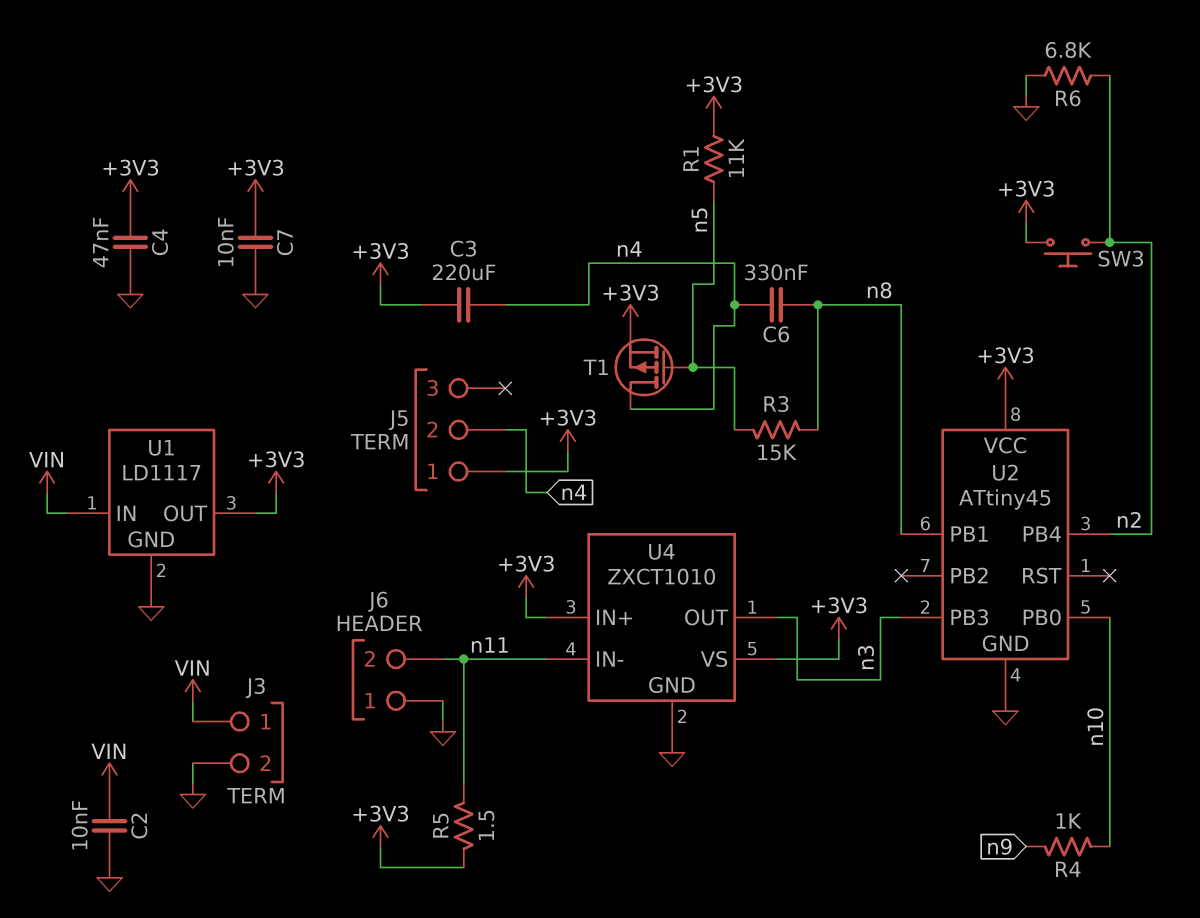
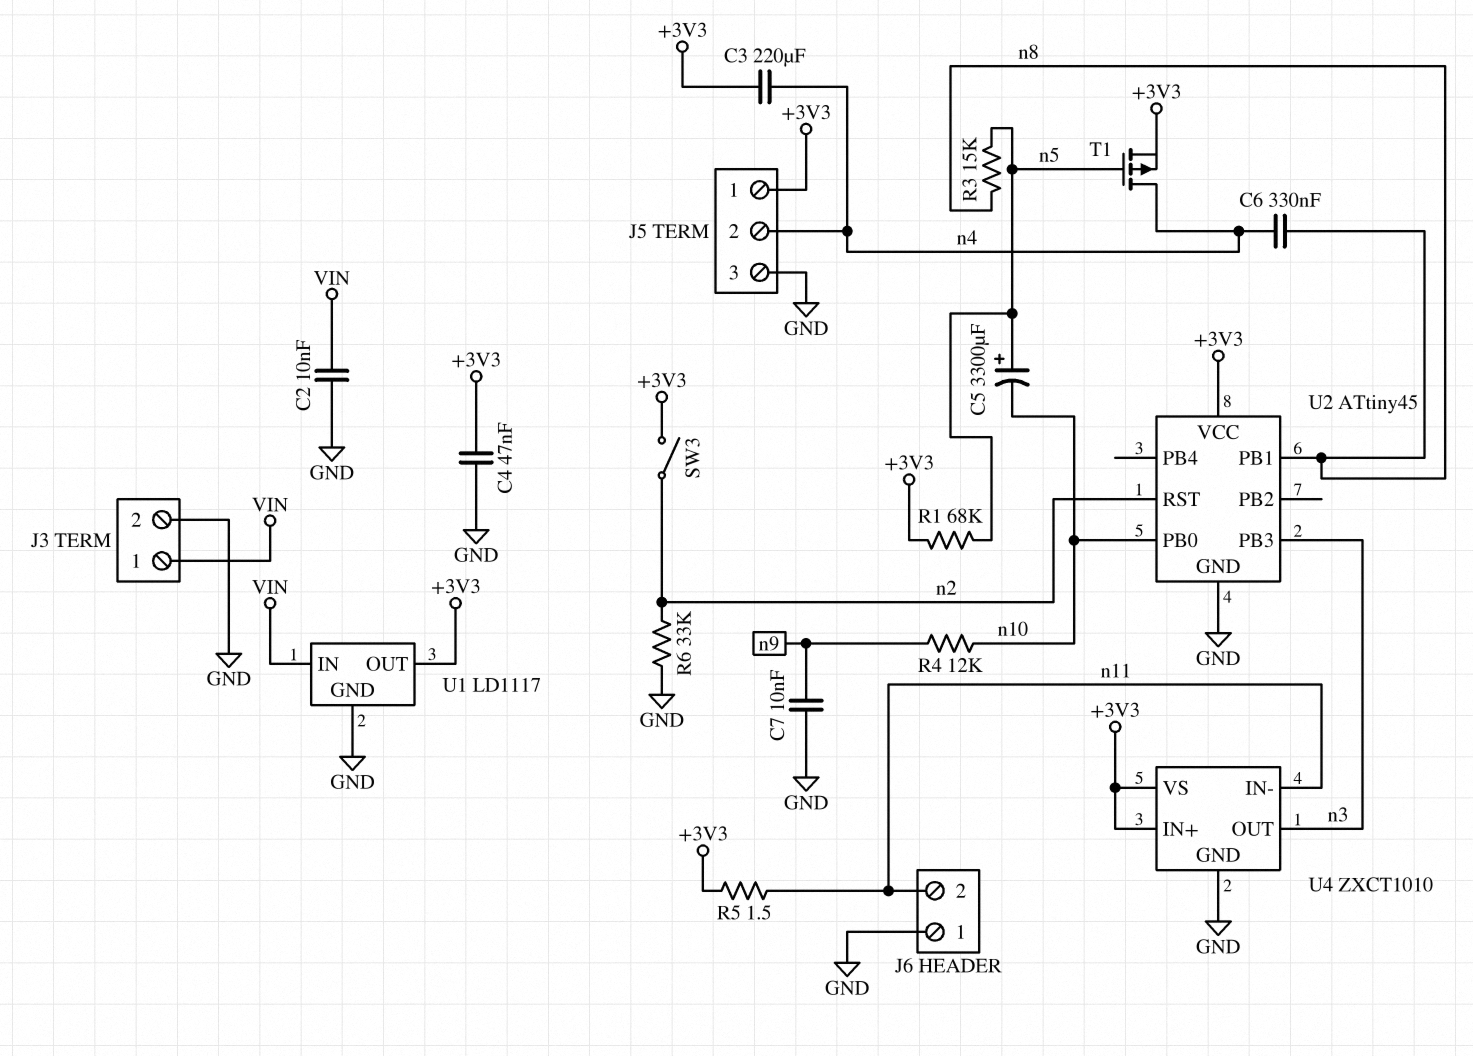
C5: none -> 3300uF (plus n5, minus n10)
C7: 10nF (+3V3, GND) -> 10nF (GND, n9)
J5 pin 3: none -> GND
R1: 11k (+3V3, n5) -> 68k (+3V3, n5)
R4: 1k (n9, n10) -> 12k (n9, n10)
R6: 6.8k (GND, n2) -> 33k (GND, n2)
SW3: button (+3V3, n2) -> switch (+3V3, n2)
U2 pin PB4: n2 -> none
U2 pin RST: none -> n2

